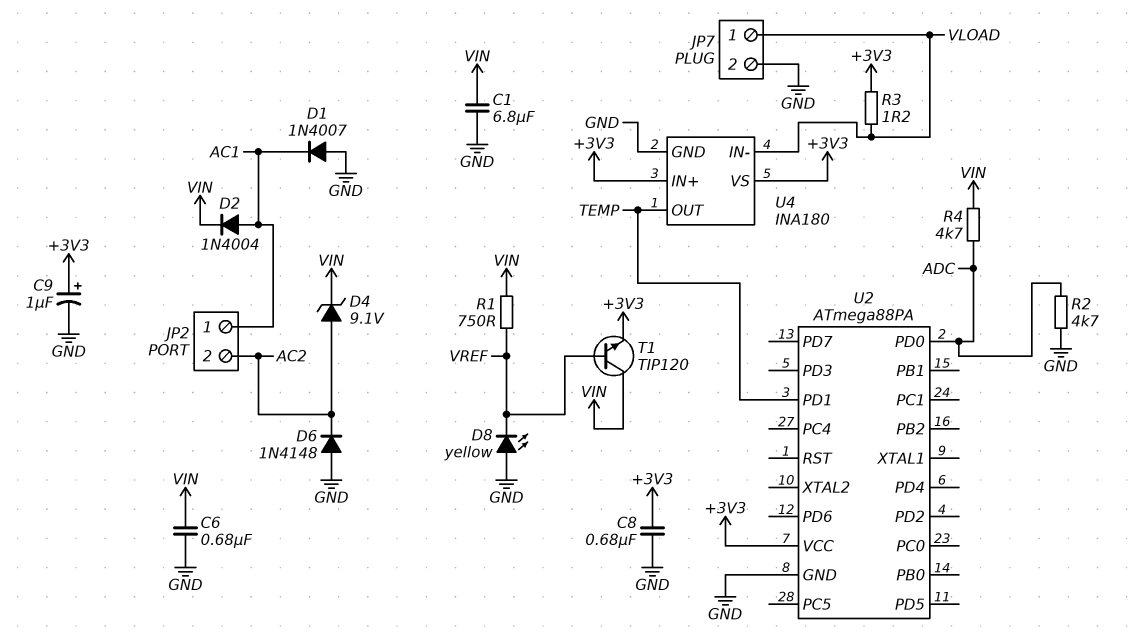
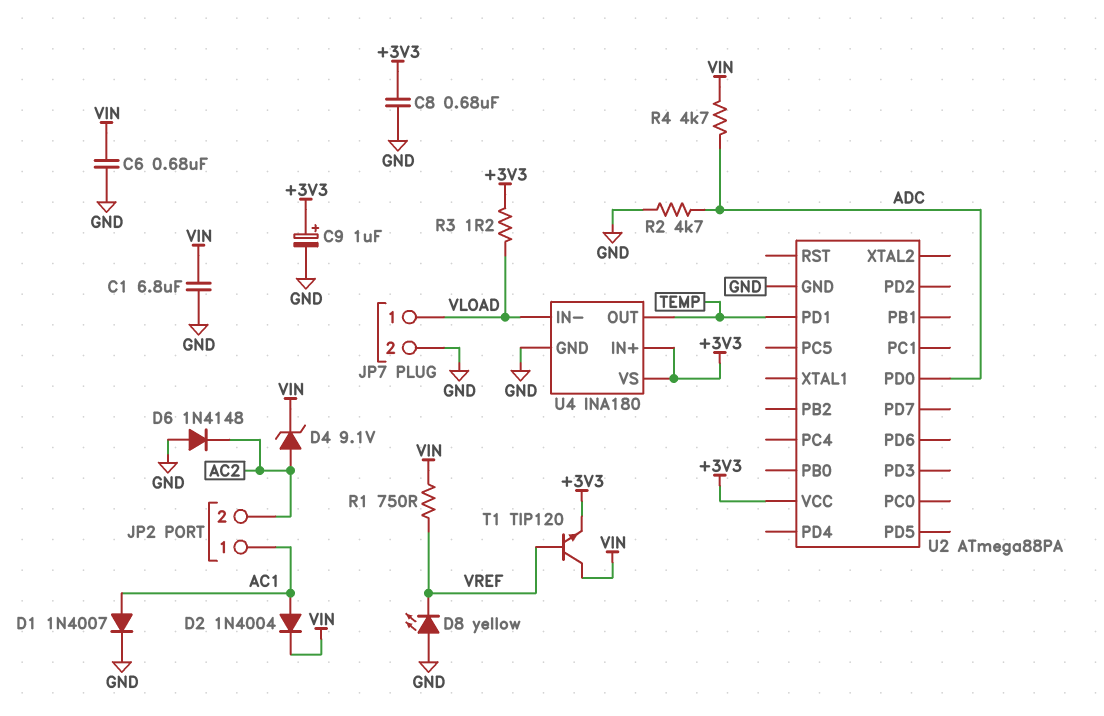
D1: diode 1N4007 (A GND, K AC1) -> diode 1N4007 (A AC1, K GND)

